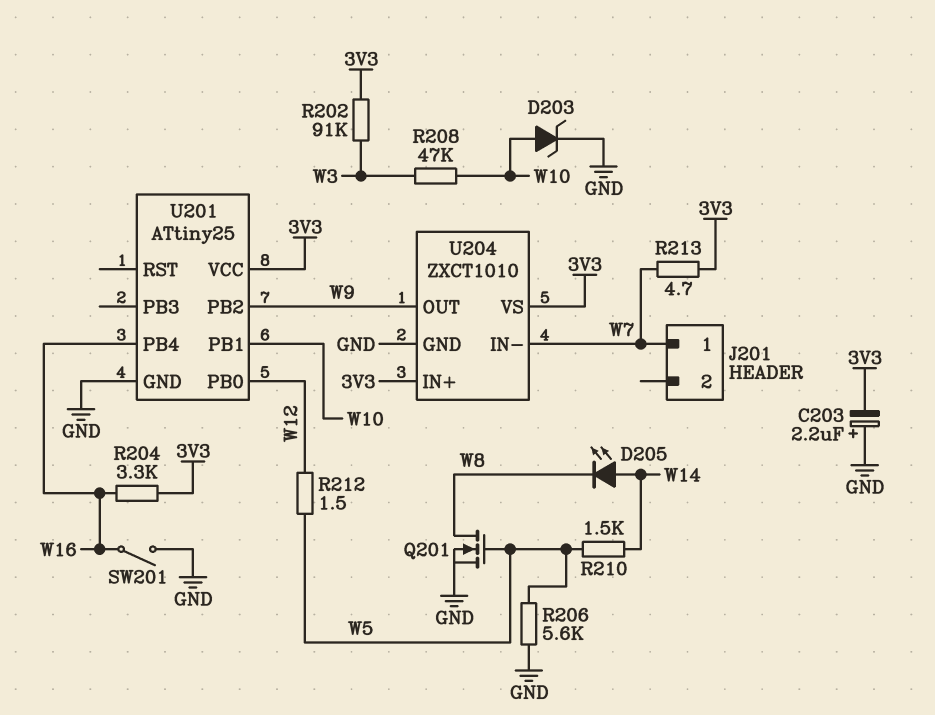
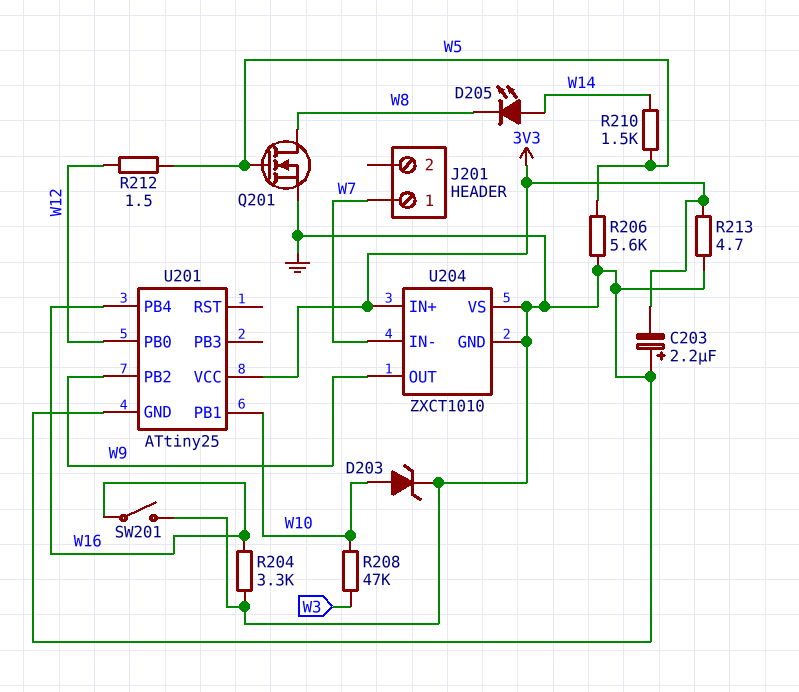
R202: 91k (3V3, W3) -> none
R204: 3.3k (3V3, W16) -> 3.3k (GND, W16)
R213: 4.7 (3V3, W7) -> 4.7 (3V3, GND)
U204 pin VS: 3V3 -> GND

